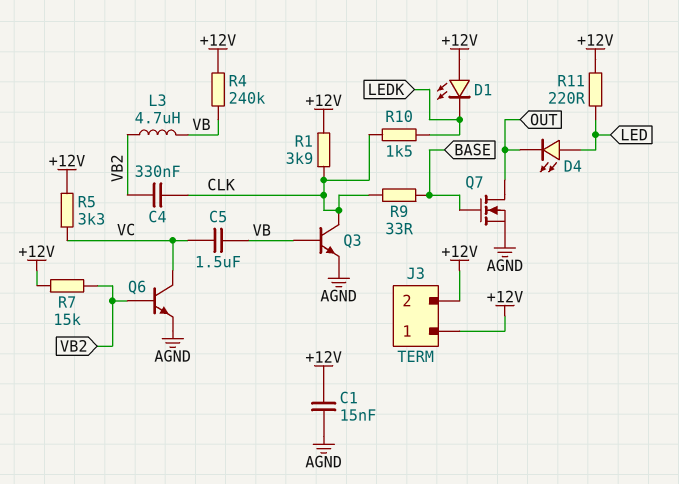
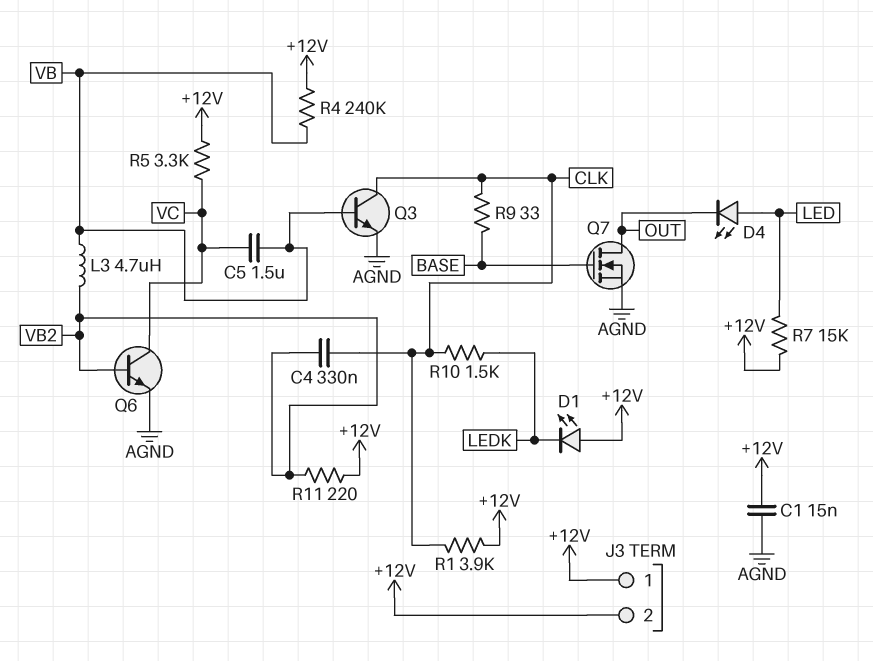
R7: 15k (+12V, VB2) -> 15k (+12V, LED)
R11: 220 (+12V, LED) -> 220 (+12V, VB2)

